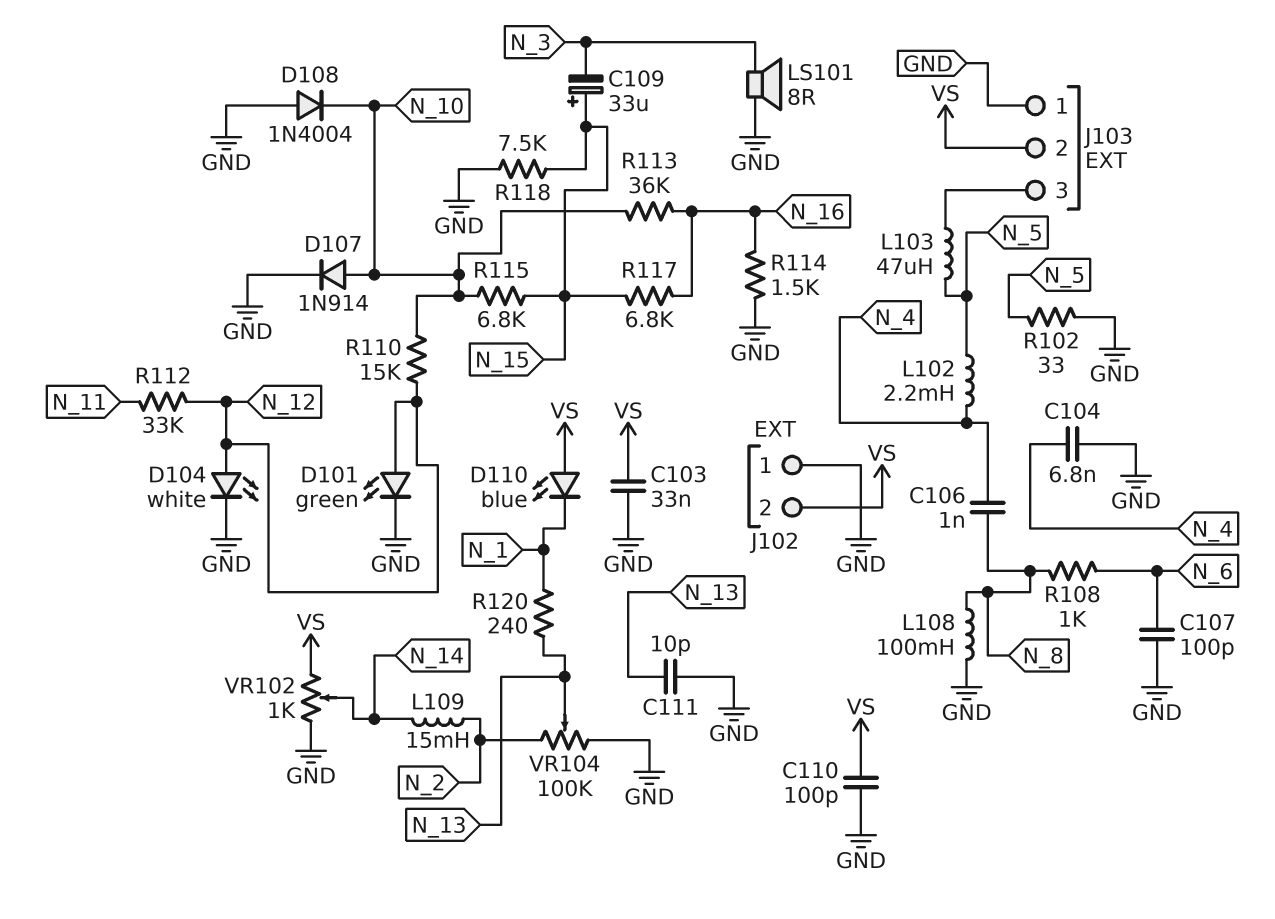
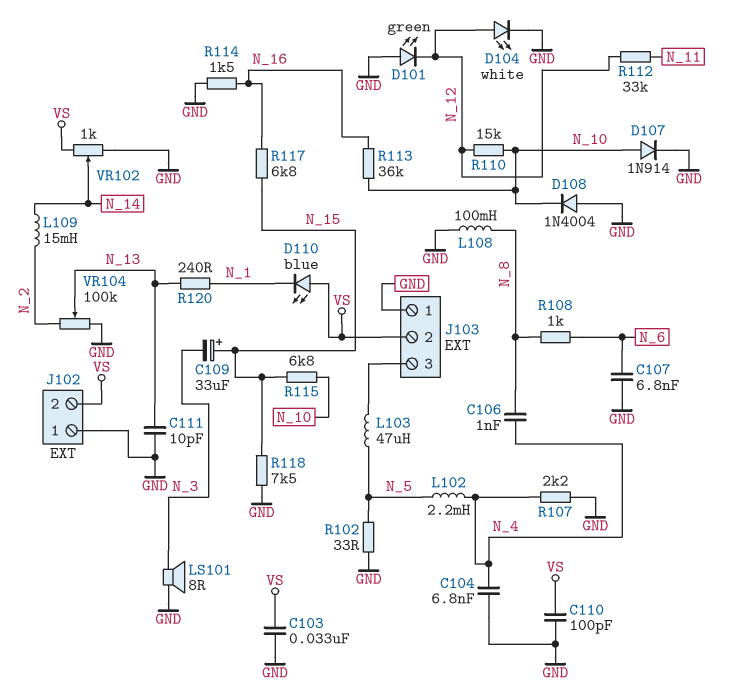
C107: 100pF (GND, N_6) -> 6.8nF (GND, N_6)
D101: LED green (A N_12, K GND) -> LED green (A GND, K N_12)
R107: none -> 2.2k (GND, N_4)

